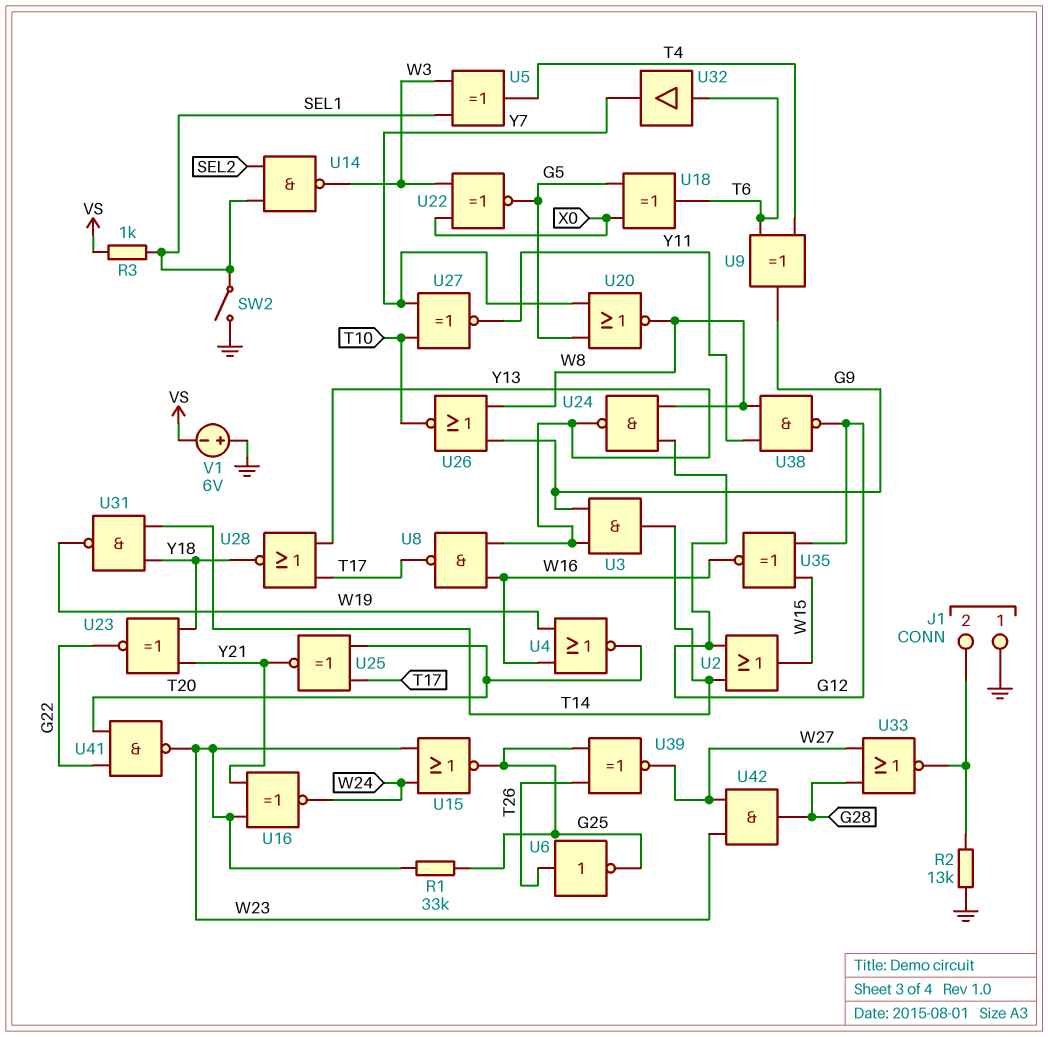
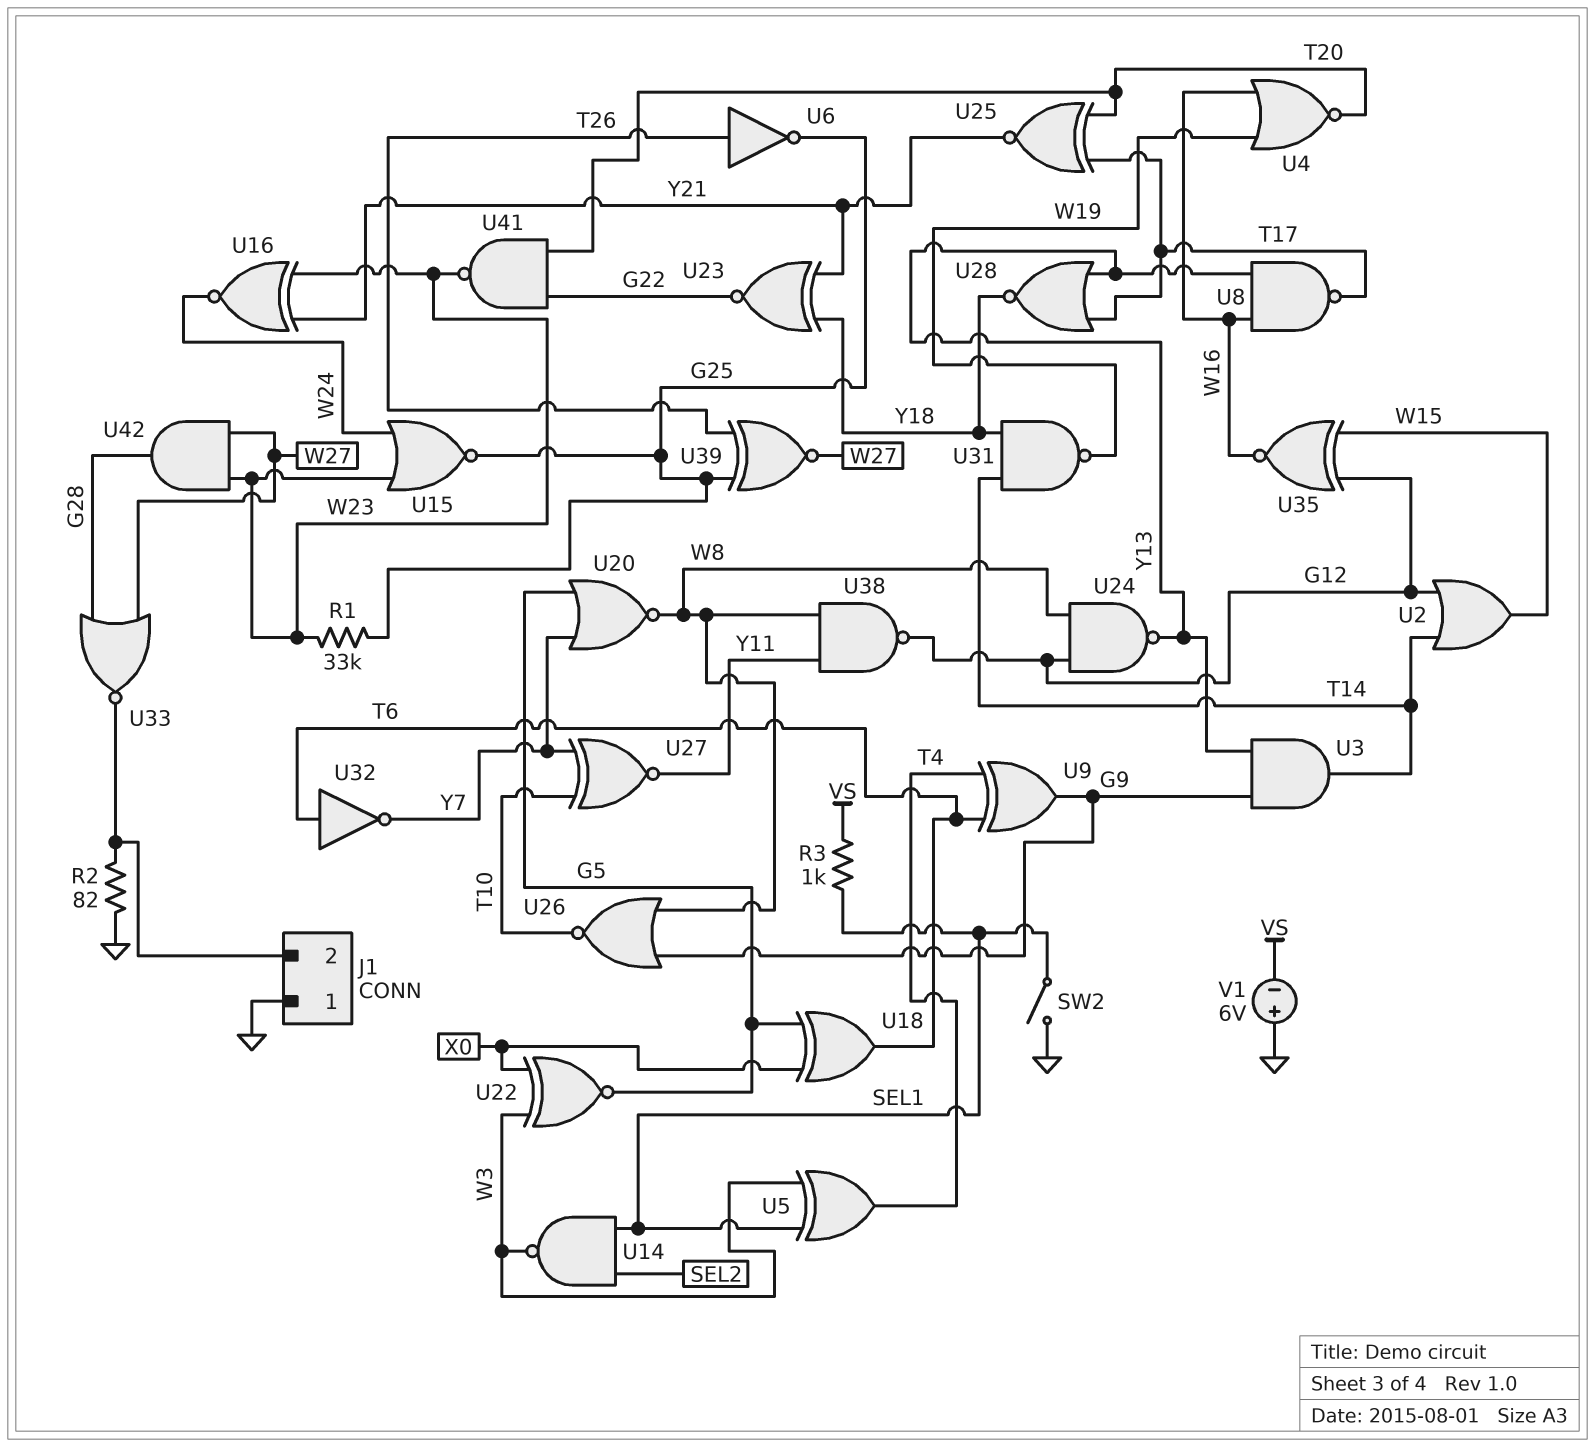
R2: 13k (GND, J1/2) -> 82 (GND, J1/2)
U32: buffer (in T6, out Y7) -> NOT (in T6, out Y7)

